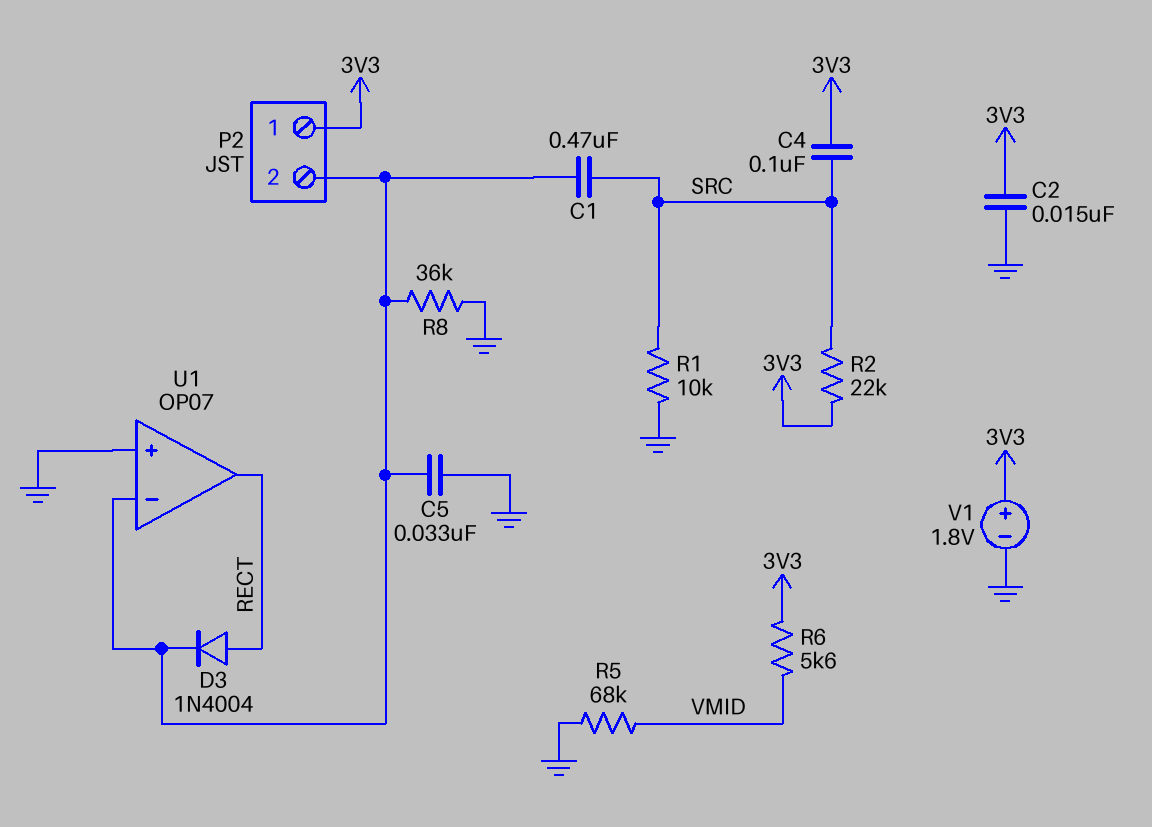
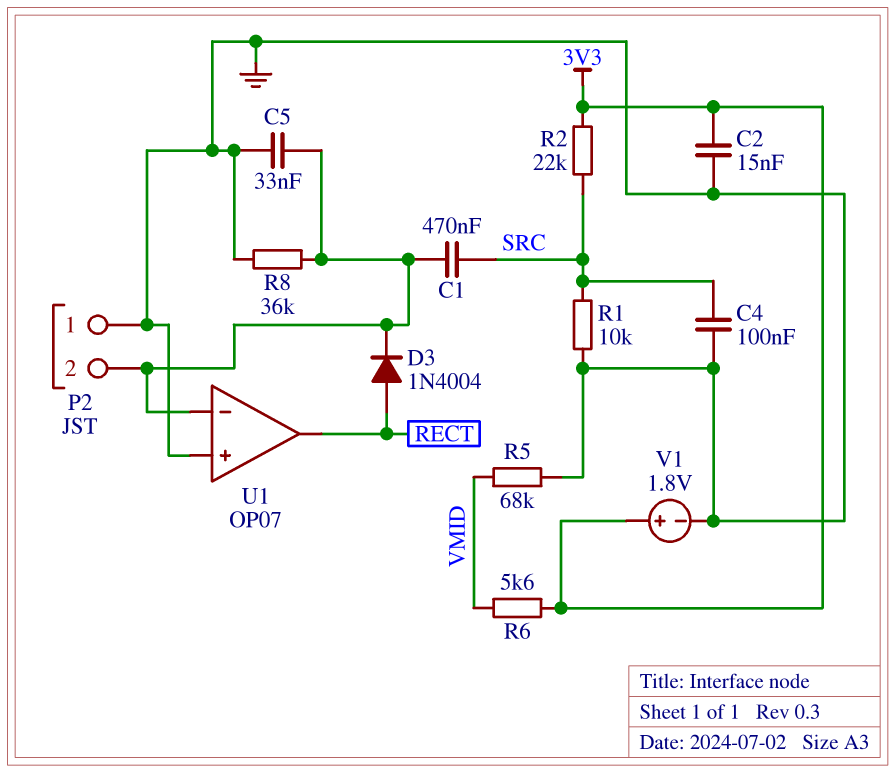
C4: 100nF (3V3, SRC) -> 100nF (GND, SRC)
P2 pin 1: 3V3 -> GND

